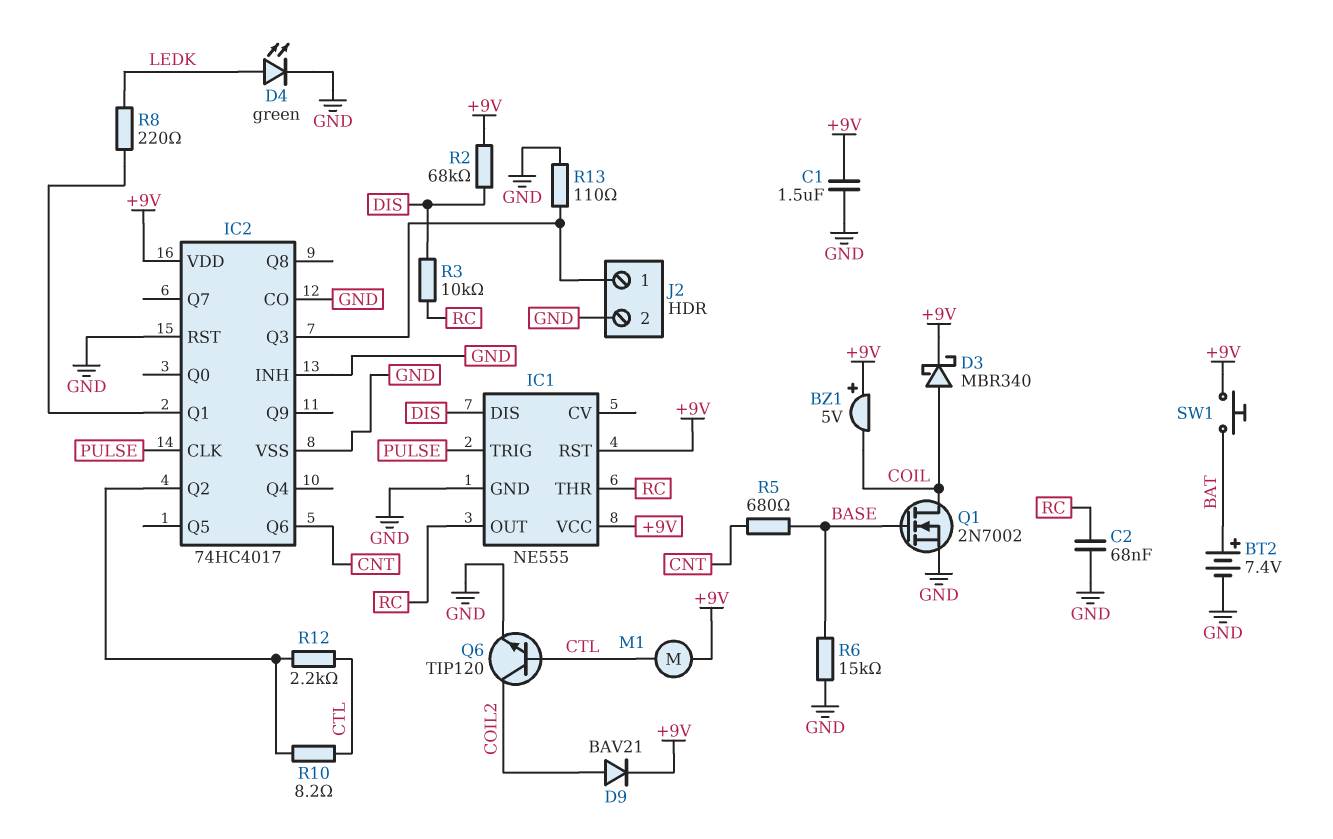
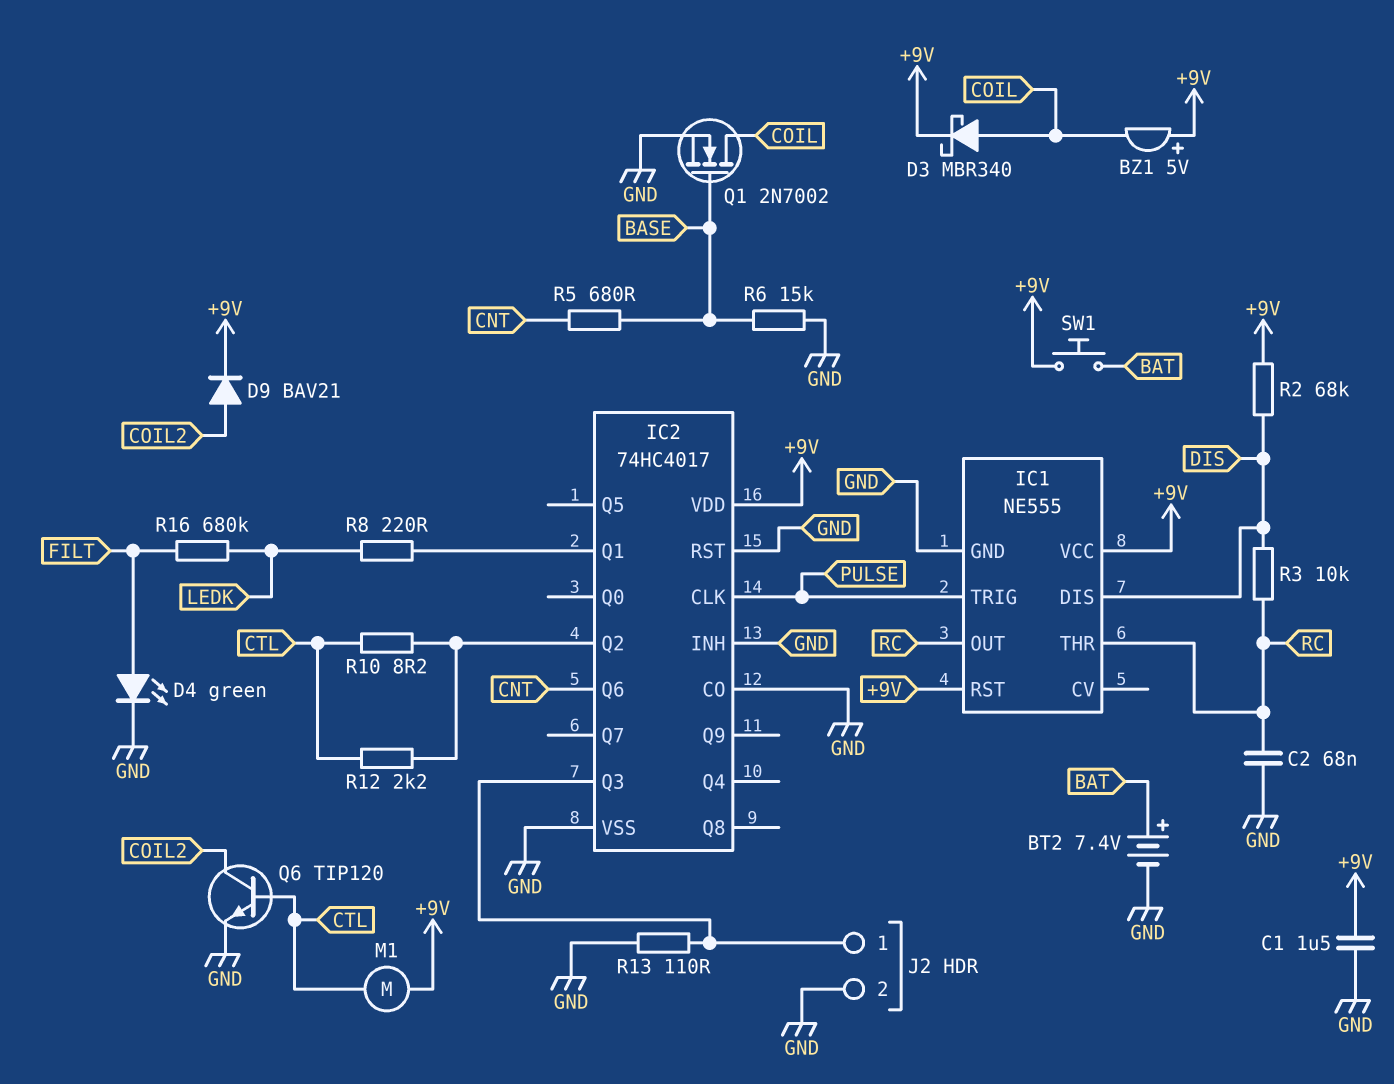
D4: LED green (A LEDK, K GND) -> LED green (A FILT, K GND)
R16: none -> 680k (FILT, LEDK)

